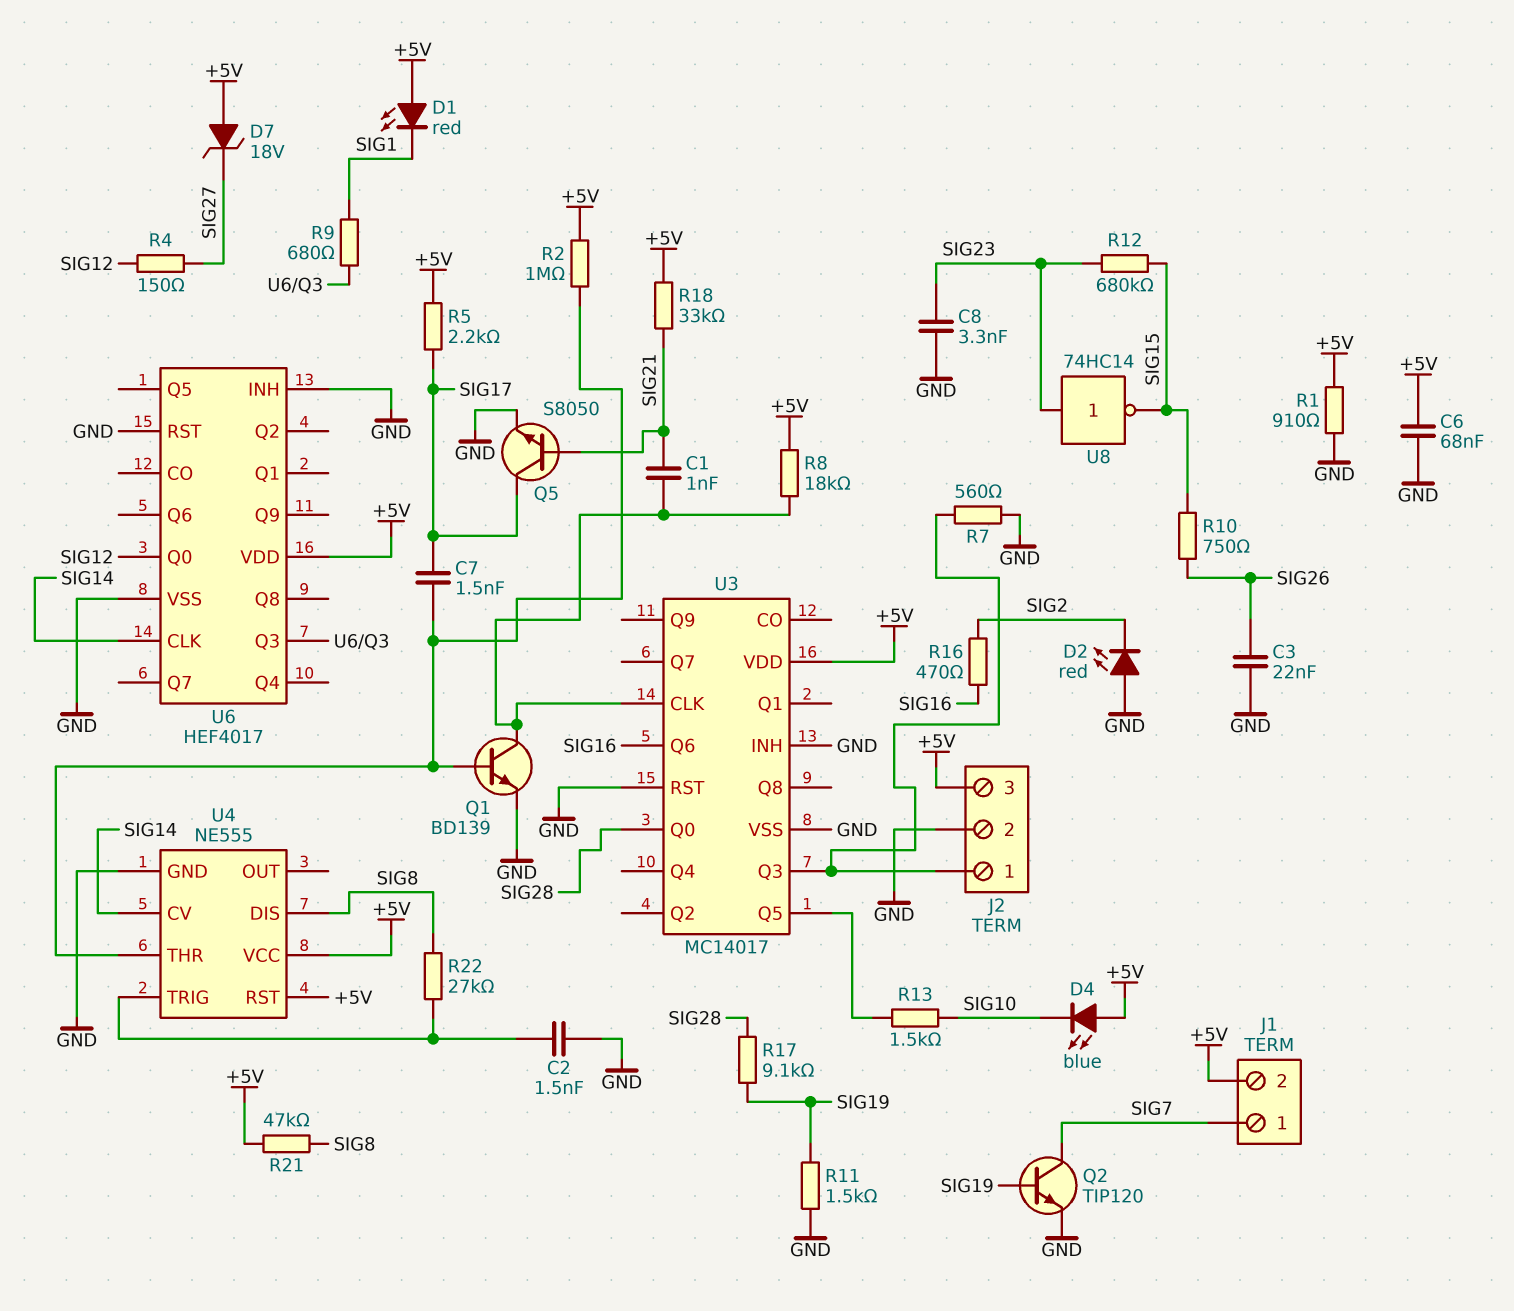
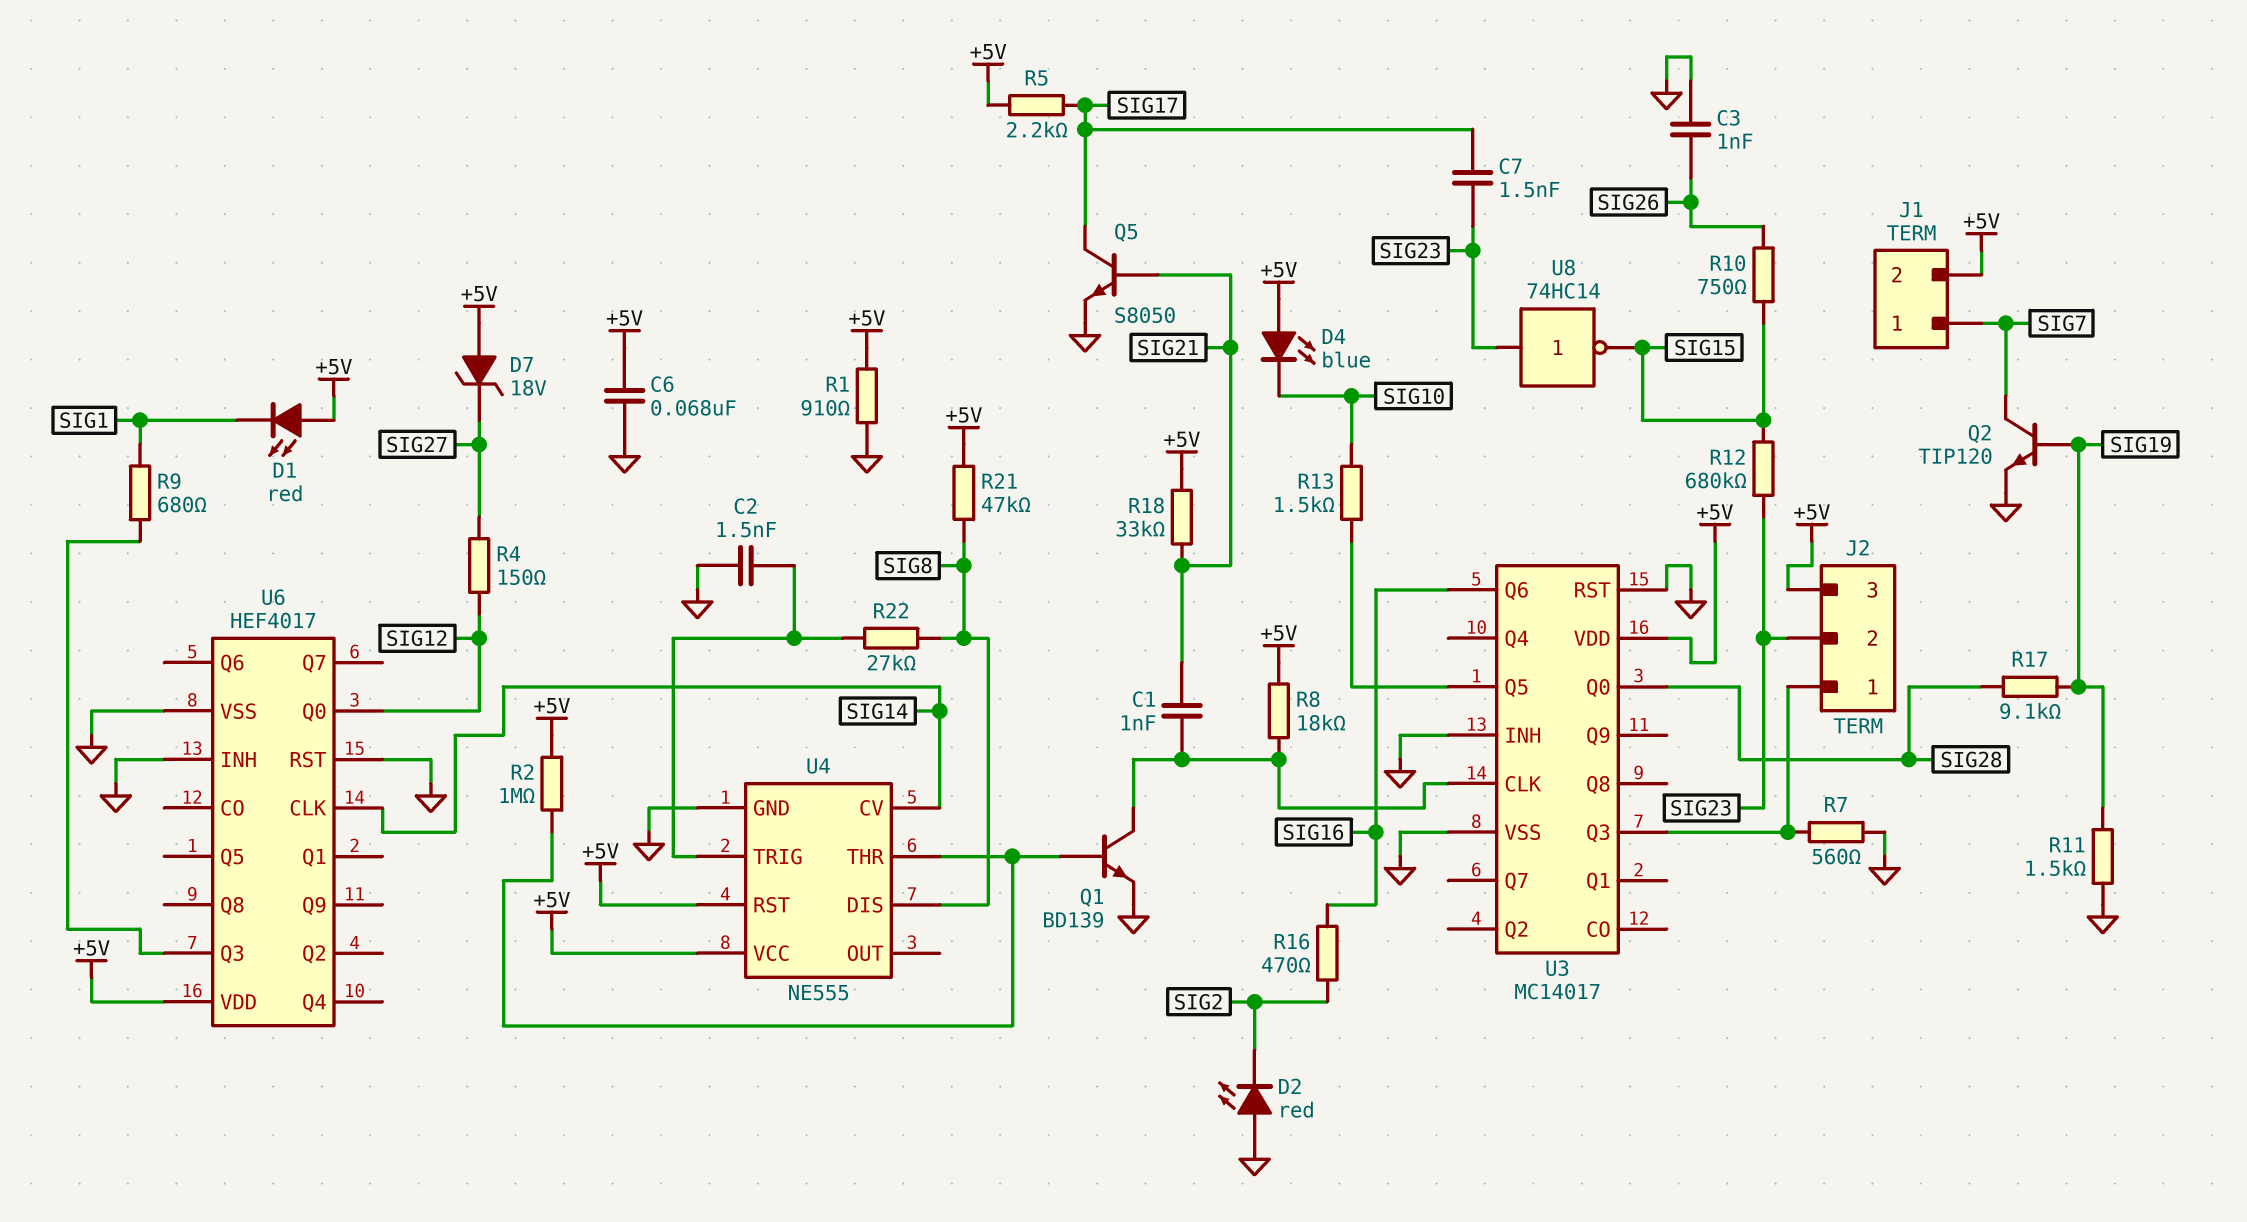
C3: 22nF (GND, SIG26) -> 1nF (GND, SIG26)
C7: 1.5nF (SIG17, U4/THR) -> 1.5nF (SIG17, SIG23)
C8: 3.3nF (GND, SIG23) -> none
J2 pin 2: GND -> SIG23

